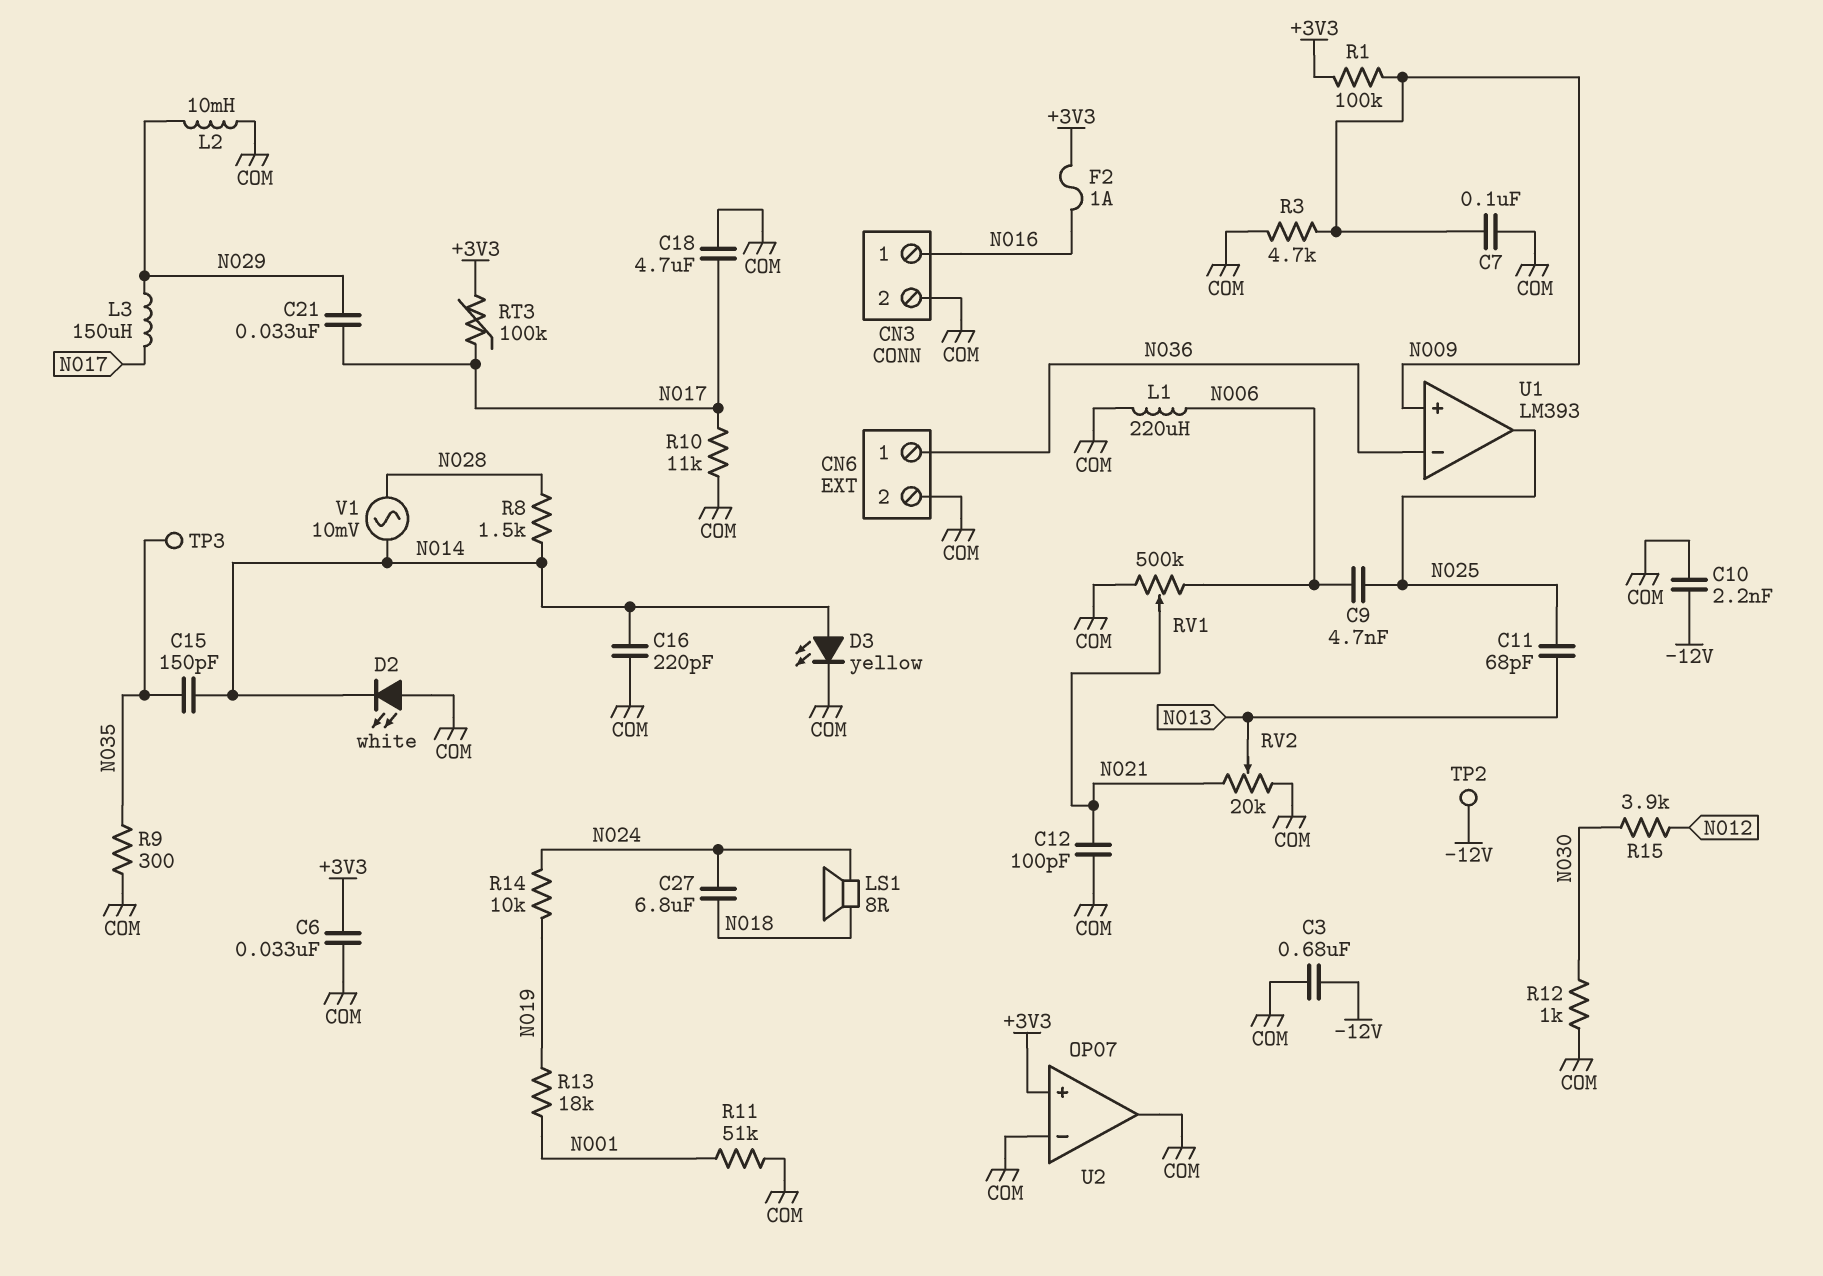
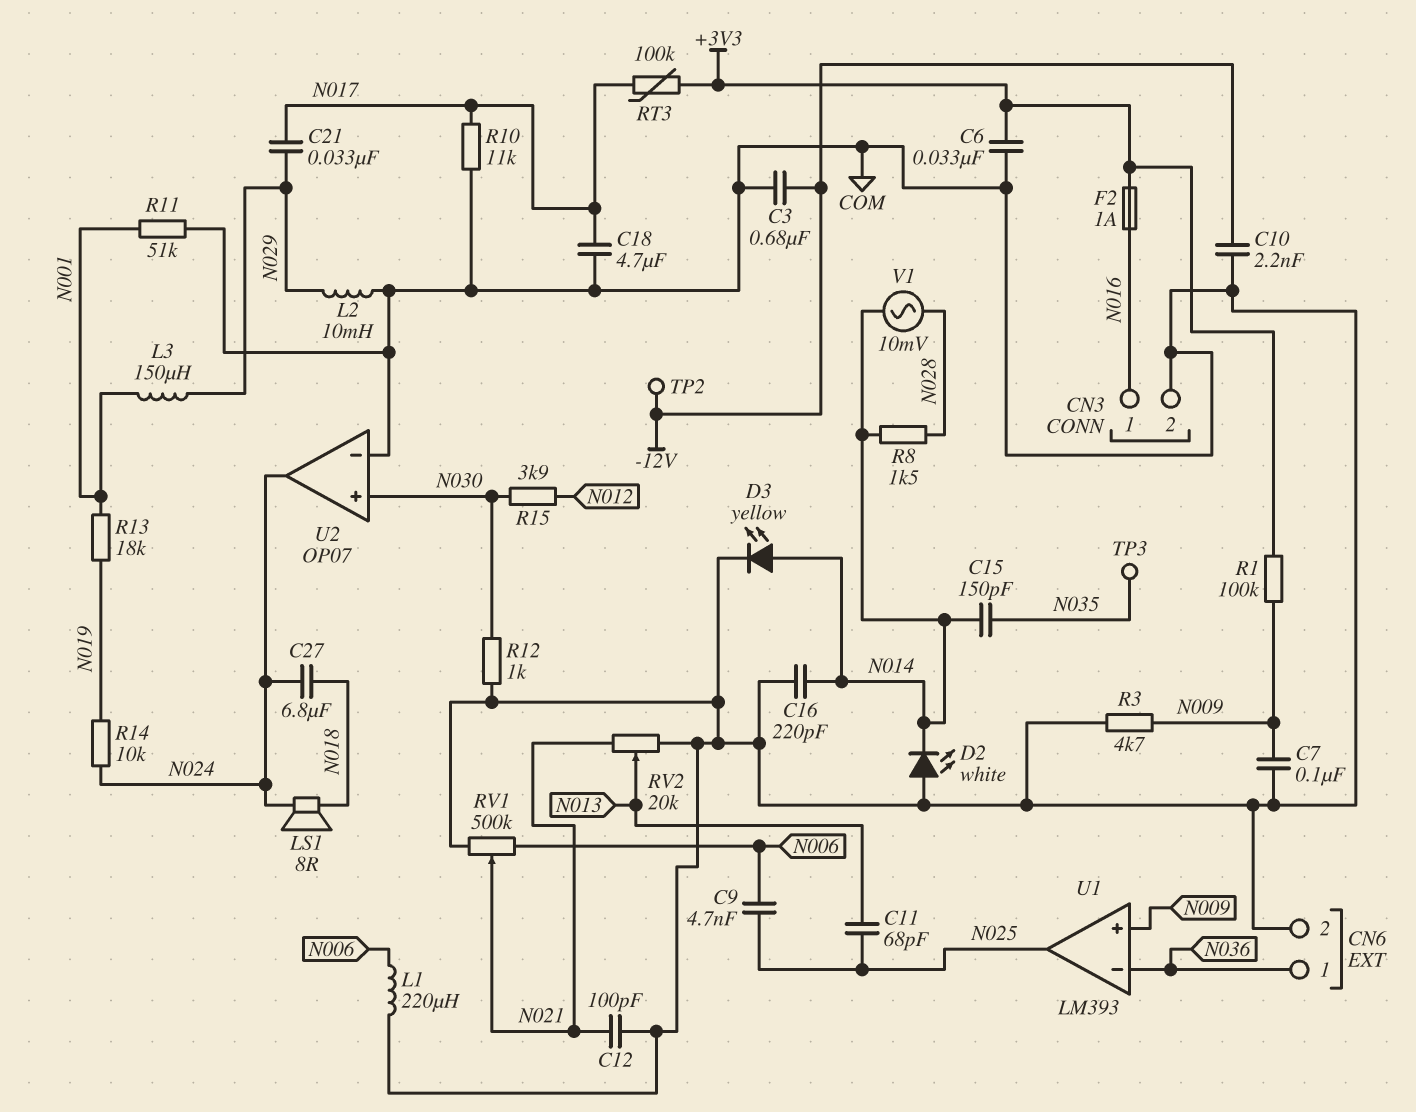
L3: 150uH (N017, N029) -> 150uH (N001, N029)
R9: 300 (COM, N035) -> none
U2 pin in+: +3V3 -> N030
U2 pin out: COM -> N024

